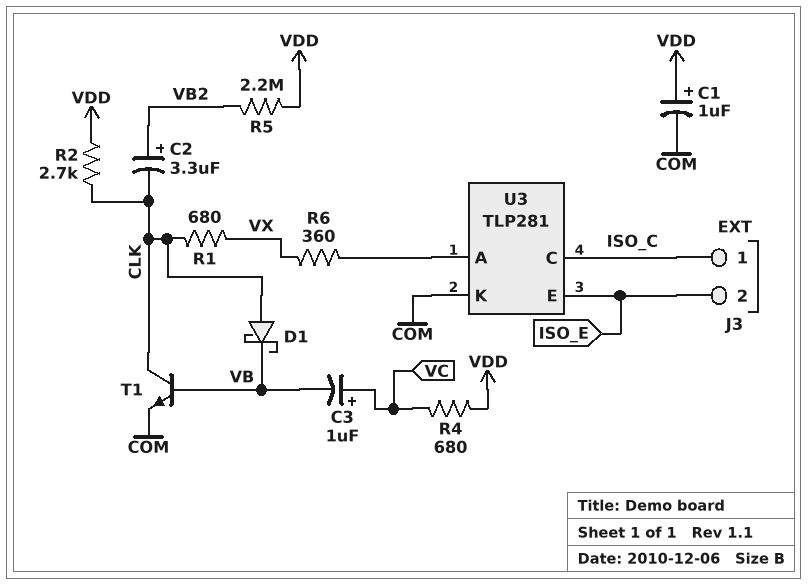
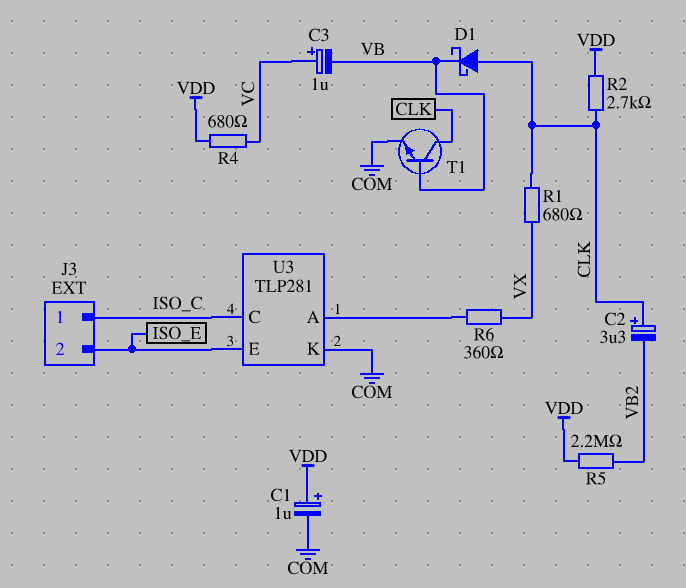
C2: 3.3uF (plus VB2, minus CLK) -> 3.3uF (plus CLK, minus VB2)

